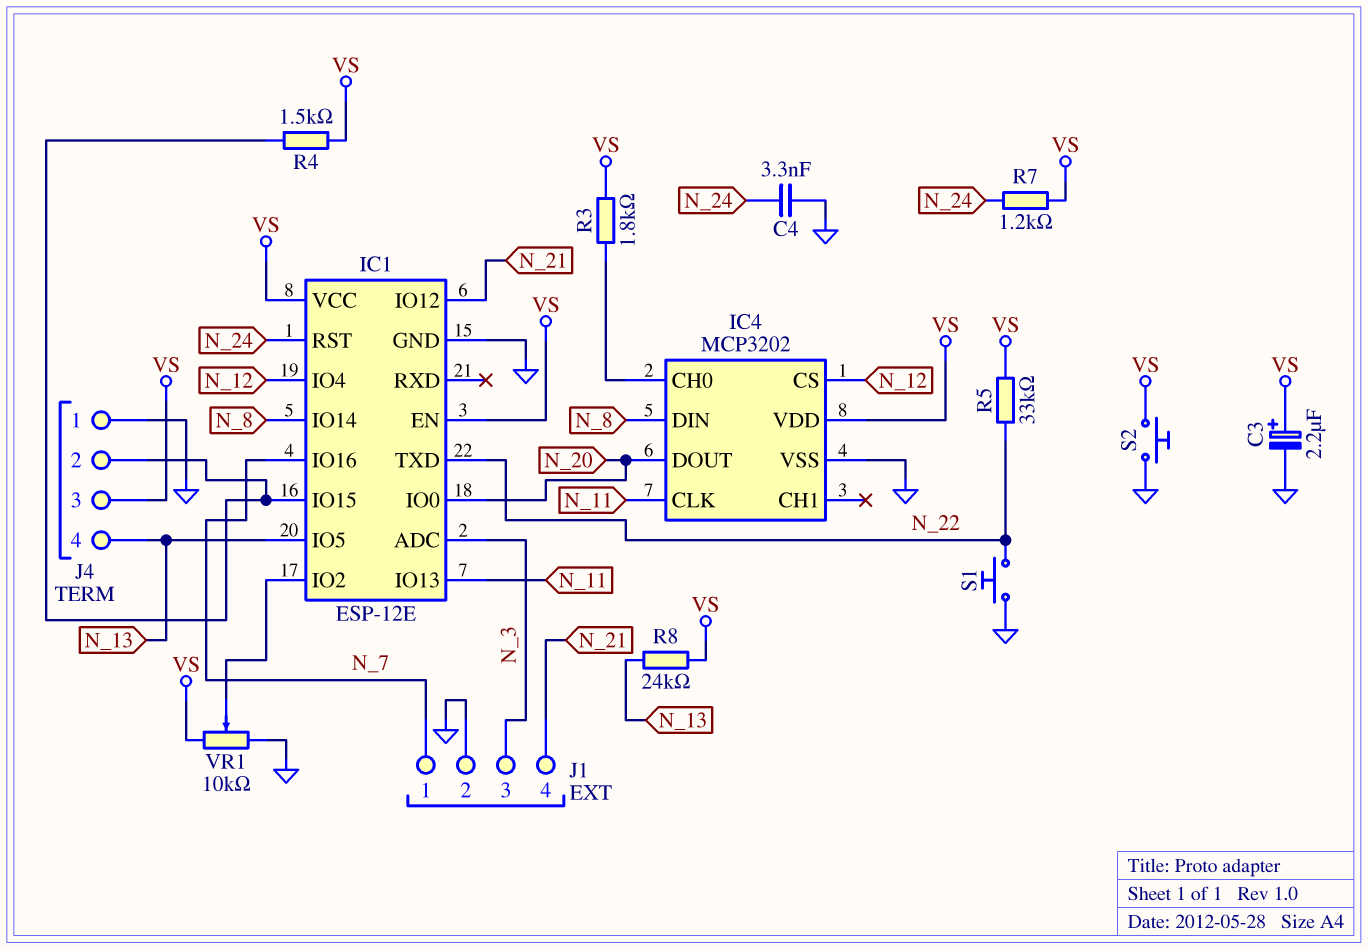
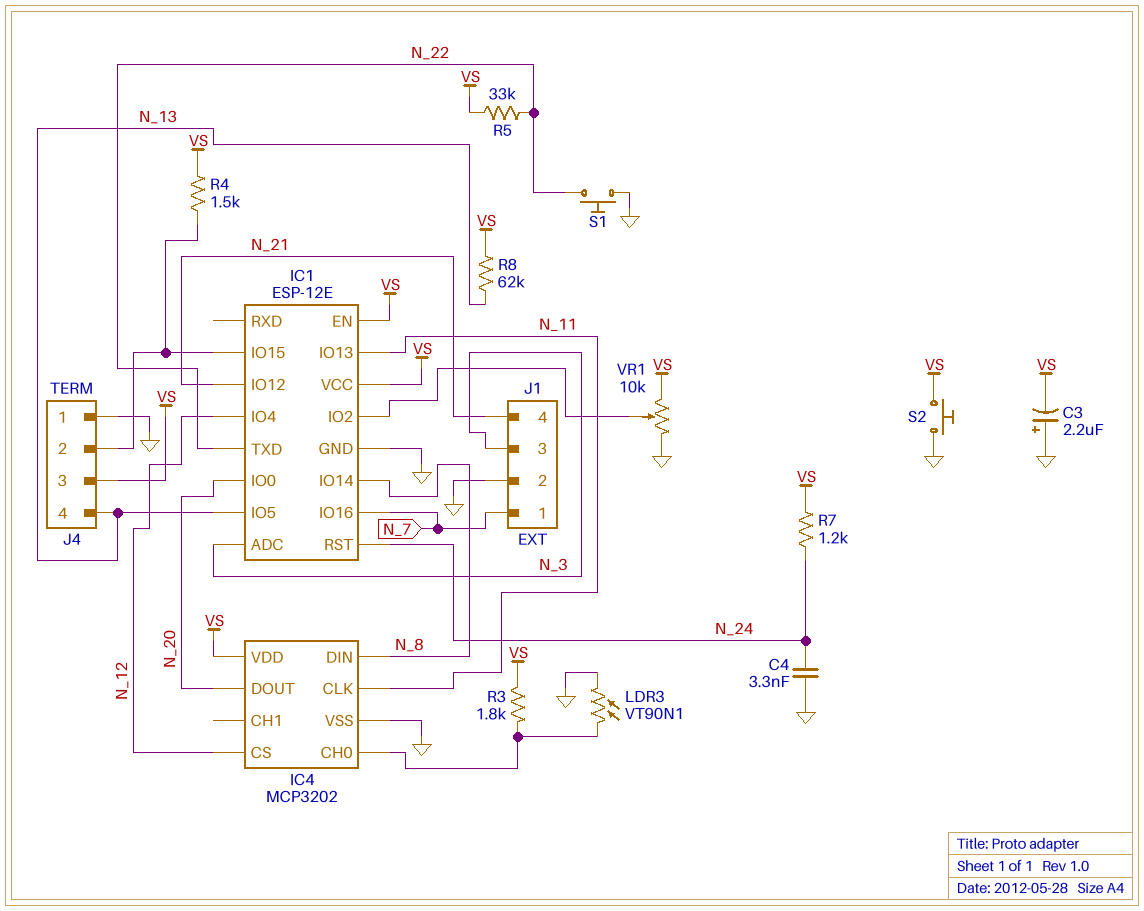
C3: 2.2uF (plus VS, minus GND) -> 2.2uF (plus GND, minus VS)
LDR3: none -> VT90N1 (GND, IC4/CH0)
R8: 24k (N_13, VS) -> 62k (N_13, VS)

